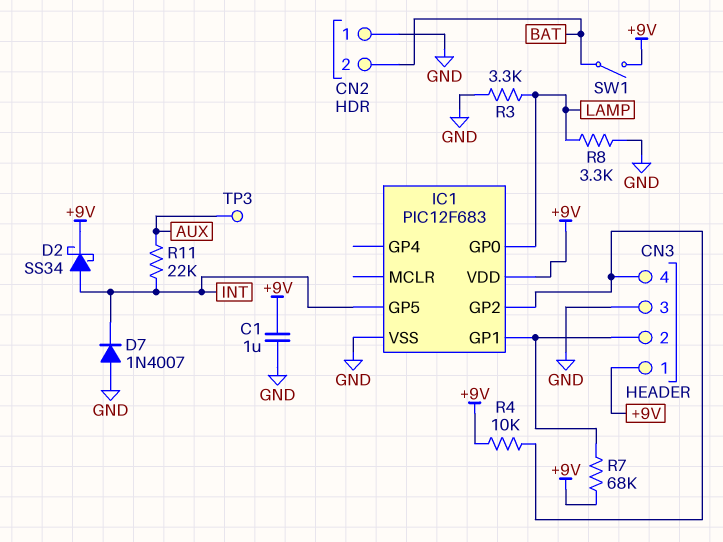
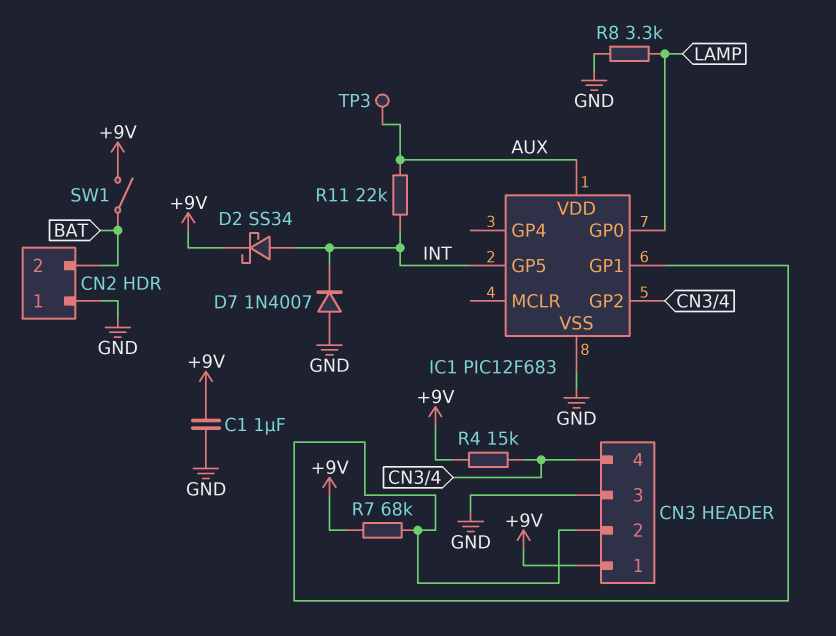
IC1 pin VDD: +9V -> AUX
R3: 3.3k (GND, LAMP) -> none
R4: 10k (+9V, CN3/4) -> 15k (+9V, CN3/4)

